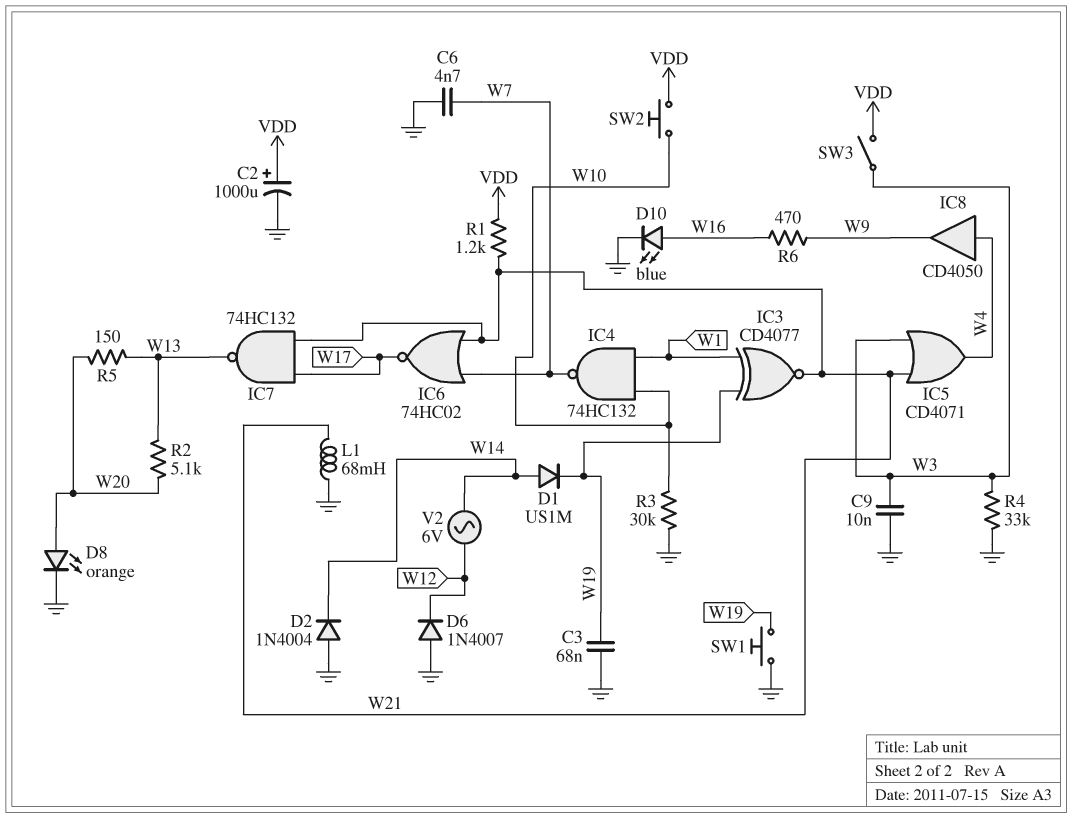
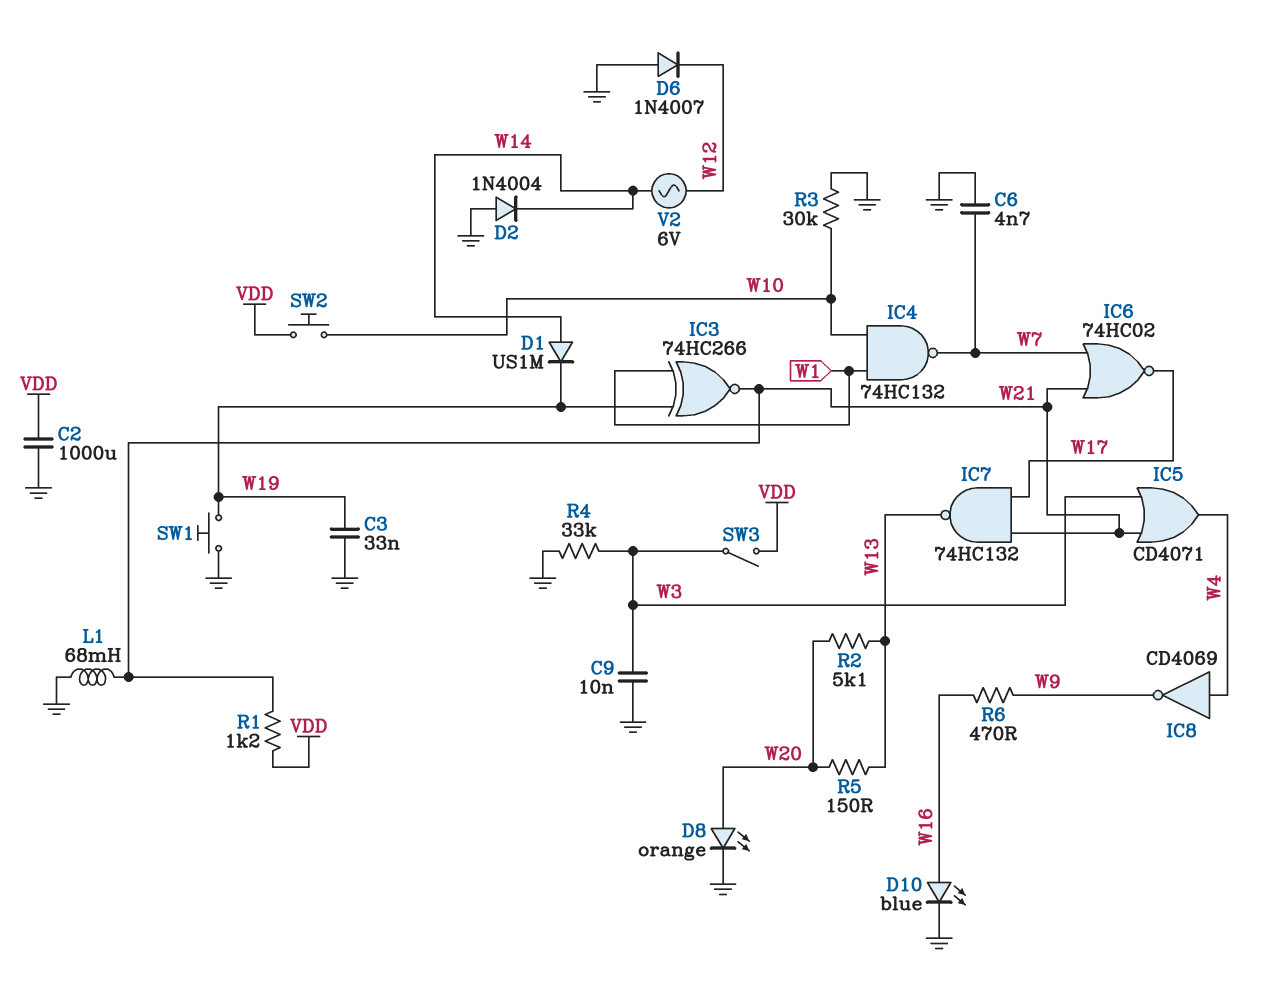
C2: 1000uF (plus VDD, minus GND) -> 1000uF (GND, VDD)
C3: 68nF (GND, W19) -> 33nF (GND, W19)
IC3: XNOR CD4077 (in W1, in W19, out W21) -> XNOR 74HC266 (in W1, in W19, out W21)
IC8: buffer CD4050 (in W4, out W9) -> NOT CD4069 (in W4, out W9)

